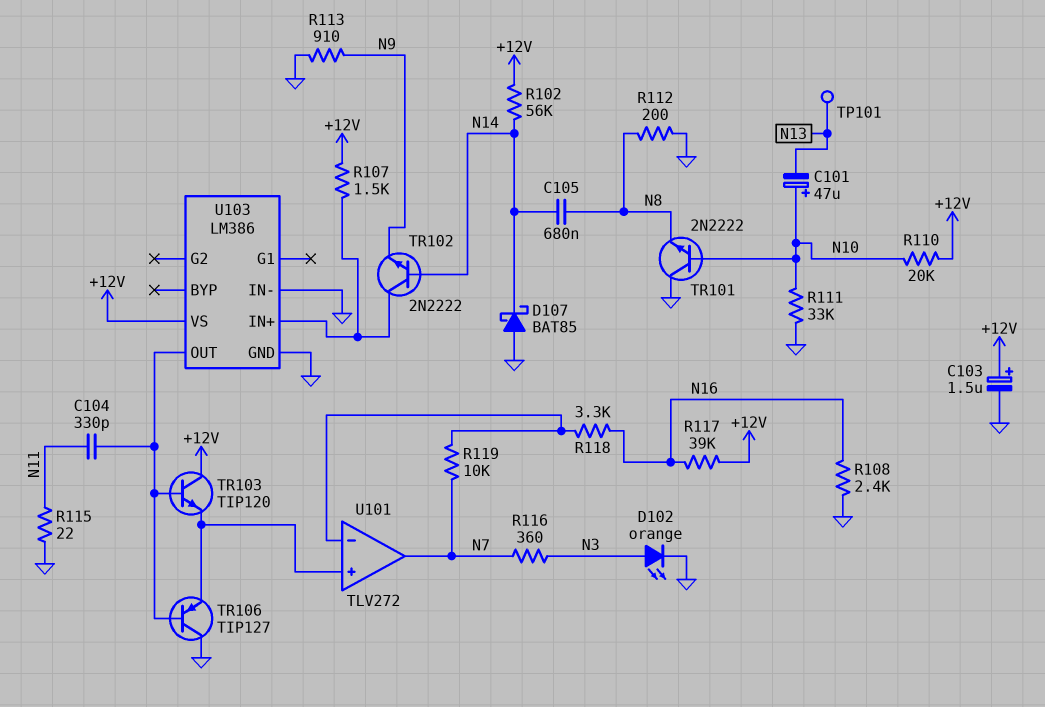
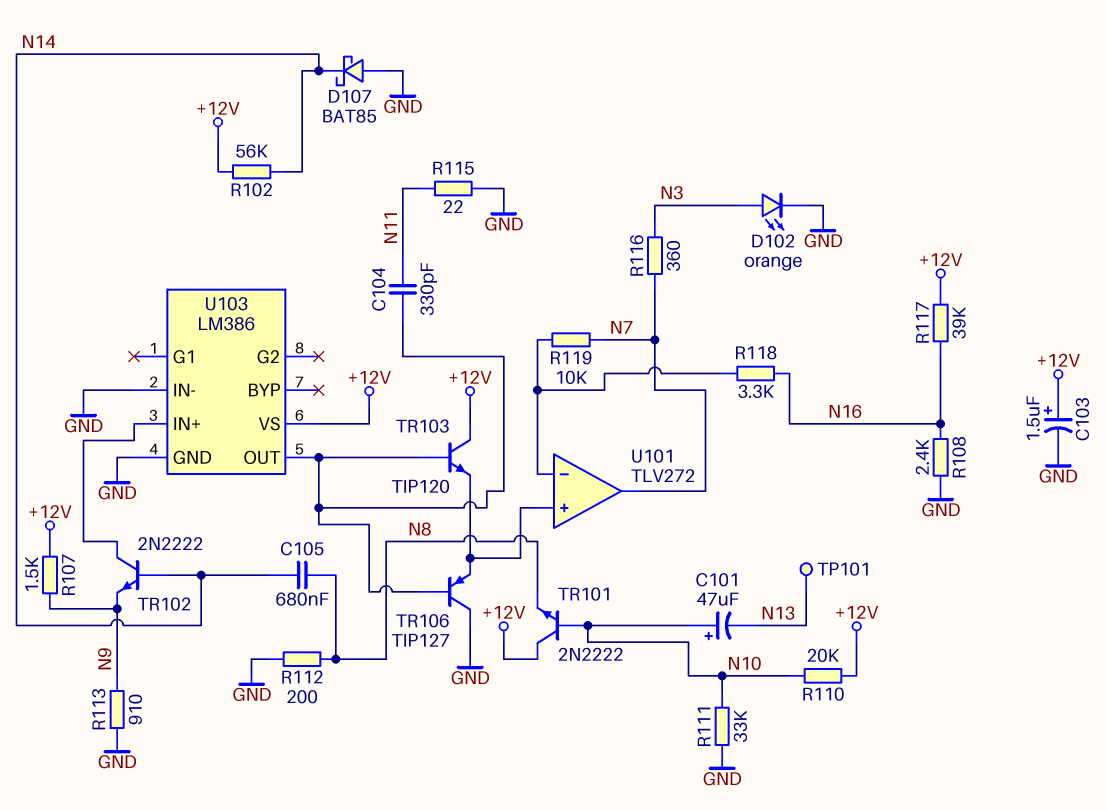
R107: 1.5k (+12V, U103/IN+) -> 1.5k (+12V, N9)
TR101: NPN 2N2222 (B N10, C GND, E N8) -> NPN 2N2222 (B N10, C +12V, E N8)

